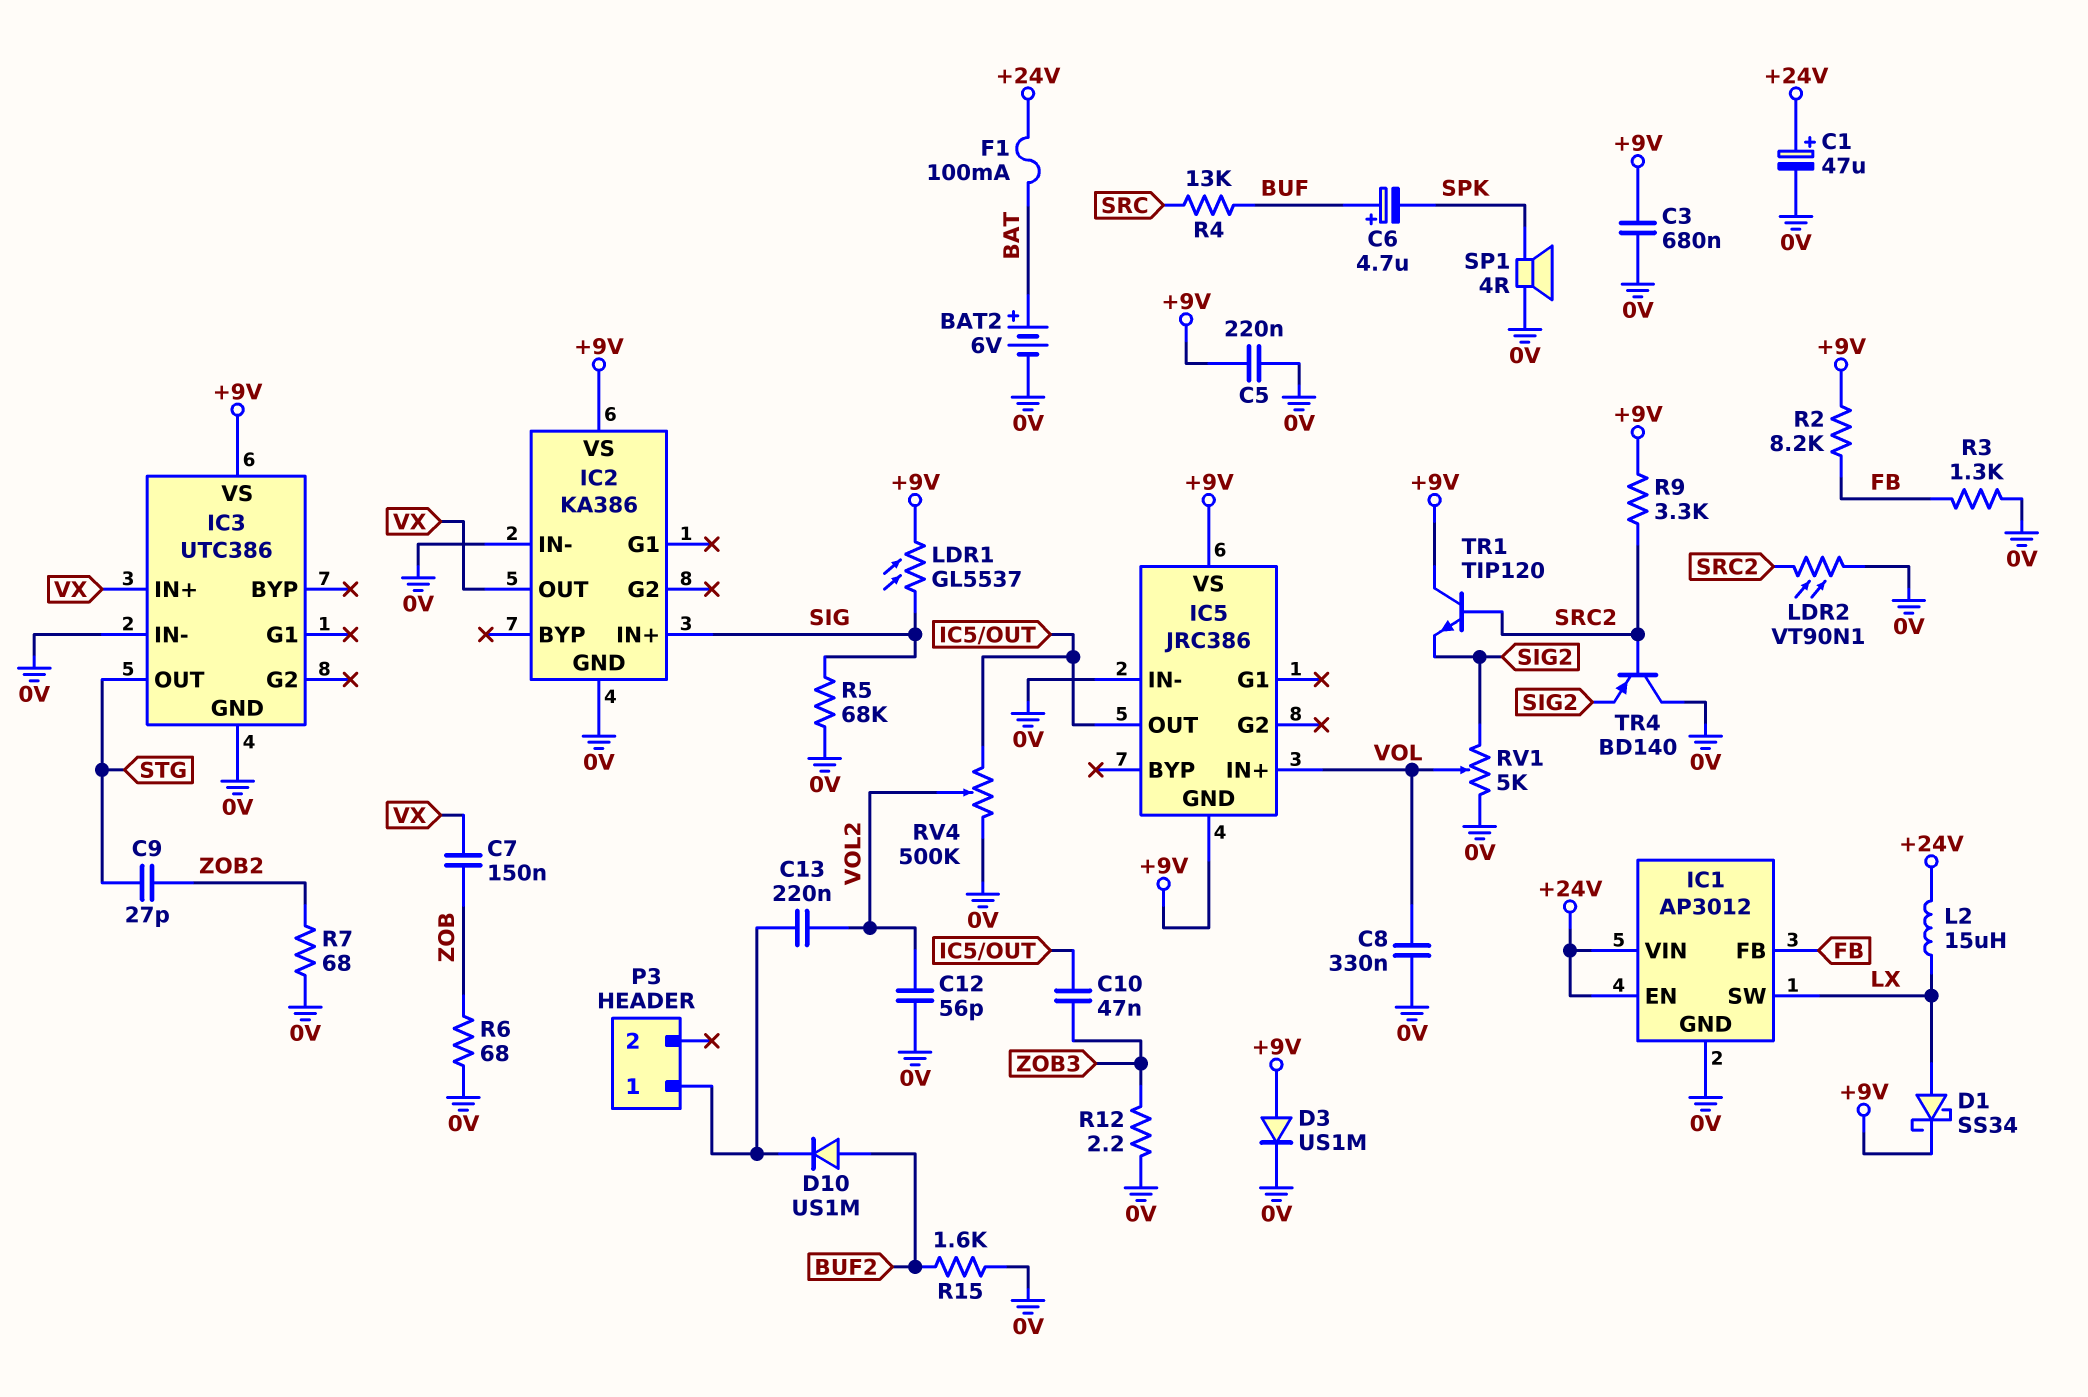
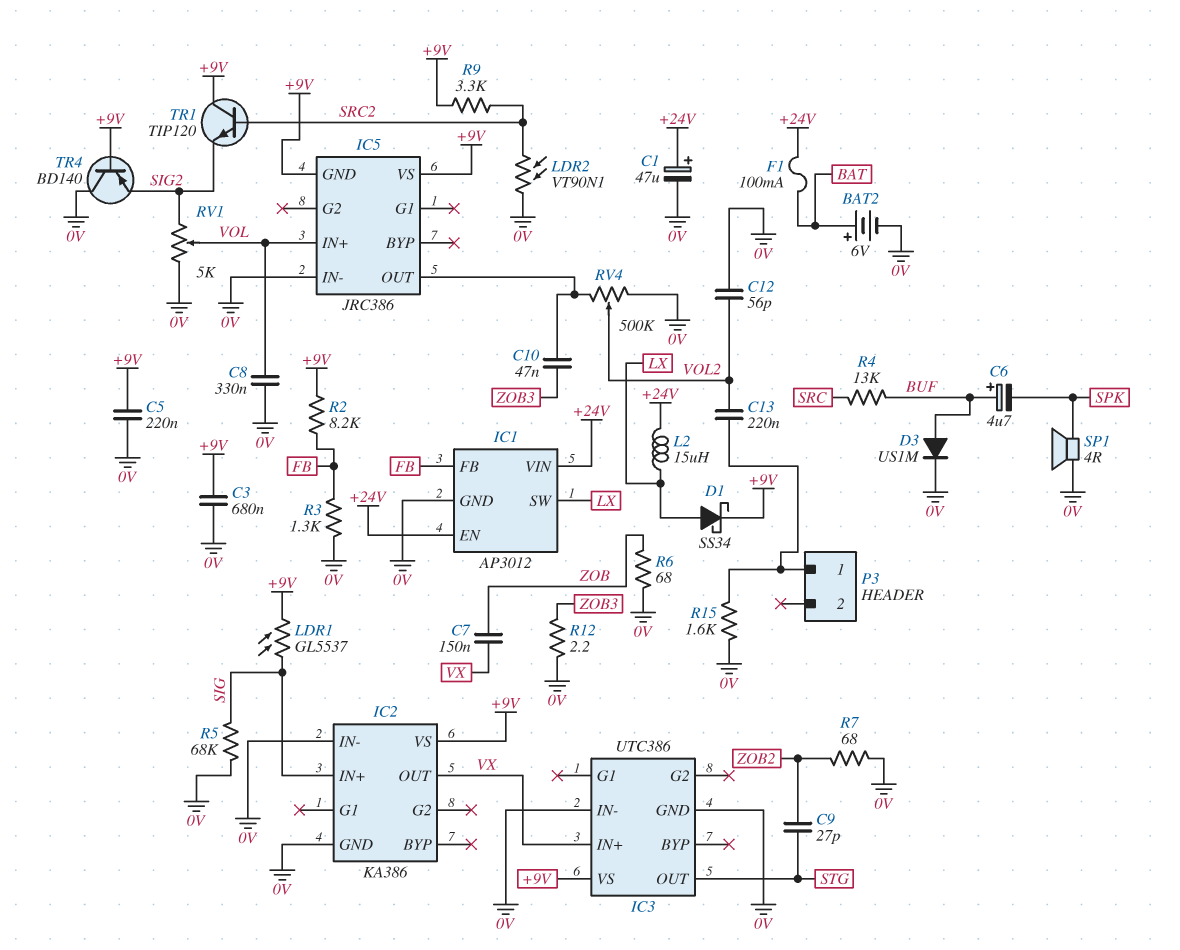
D3: diode US1M (A +9V, K 0V) -> diode US1M (A BUF, K 0V)
D10: diode US1M (A BUF2, K P3/1) -> none
R15: 1.6k (0V, BUF2) -> 1.6k (0V, P3/1)
TR4: PNP BD140 (B SRC2, C 0V, E SIG2) -> PNP BD140 (B +9V, C 0V, E SIG2)

